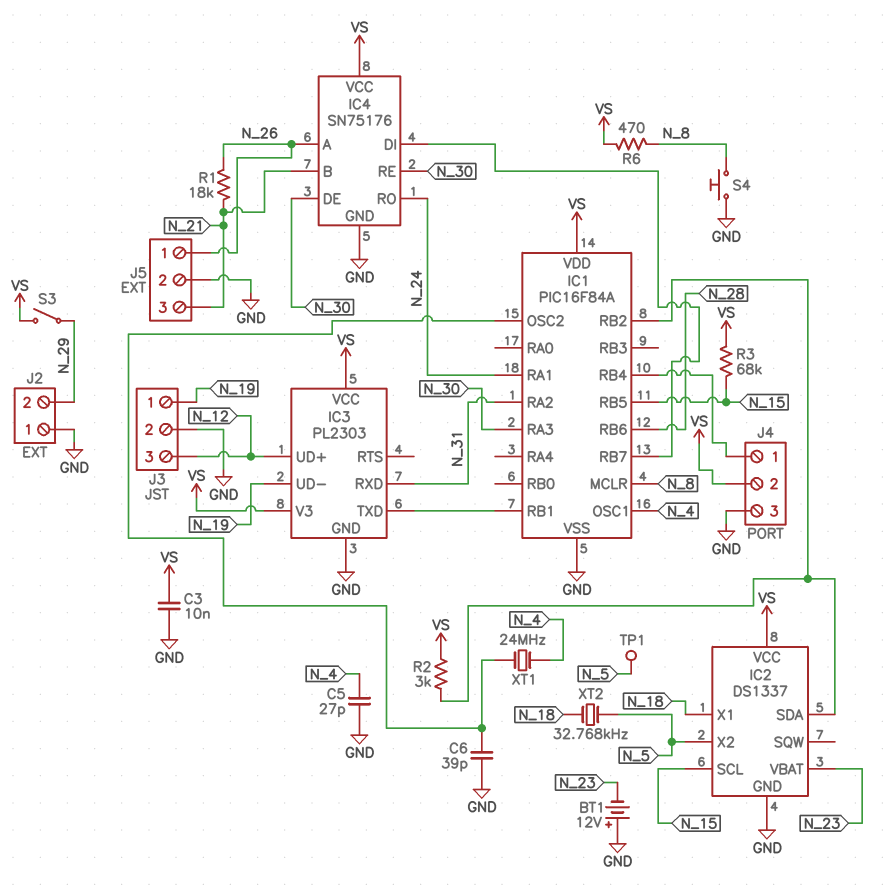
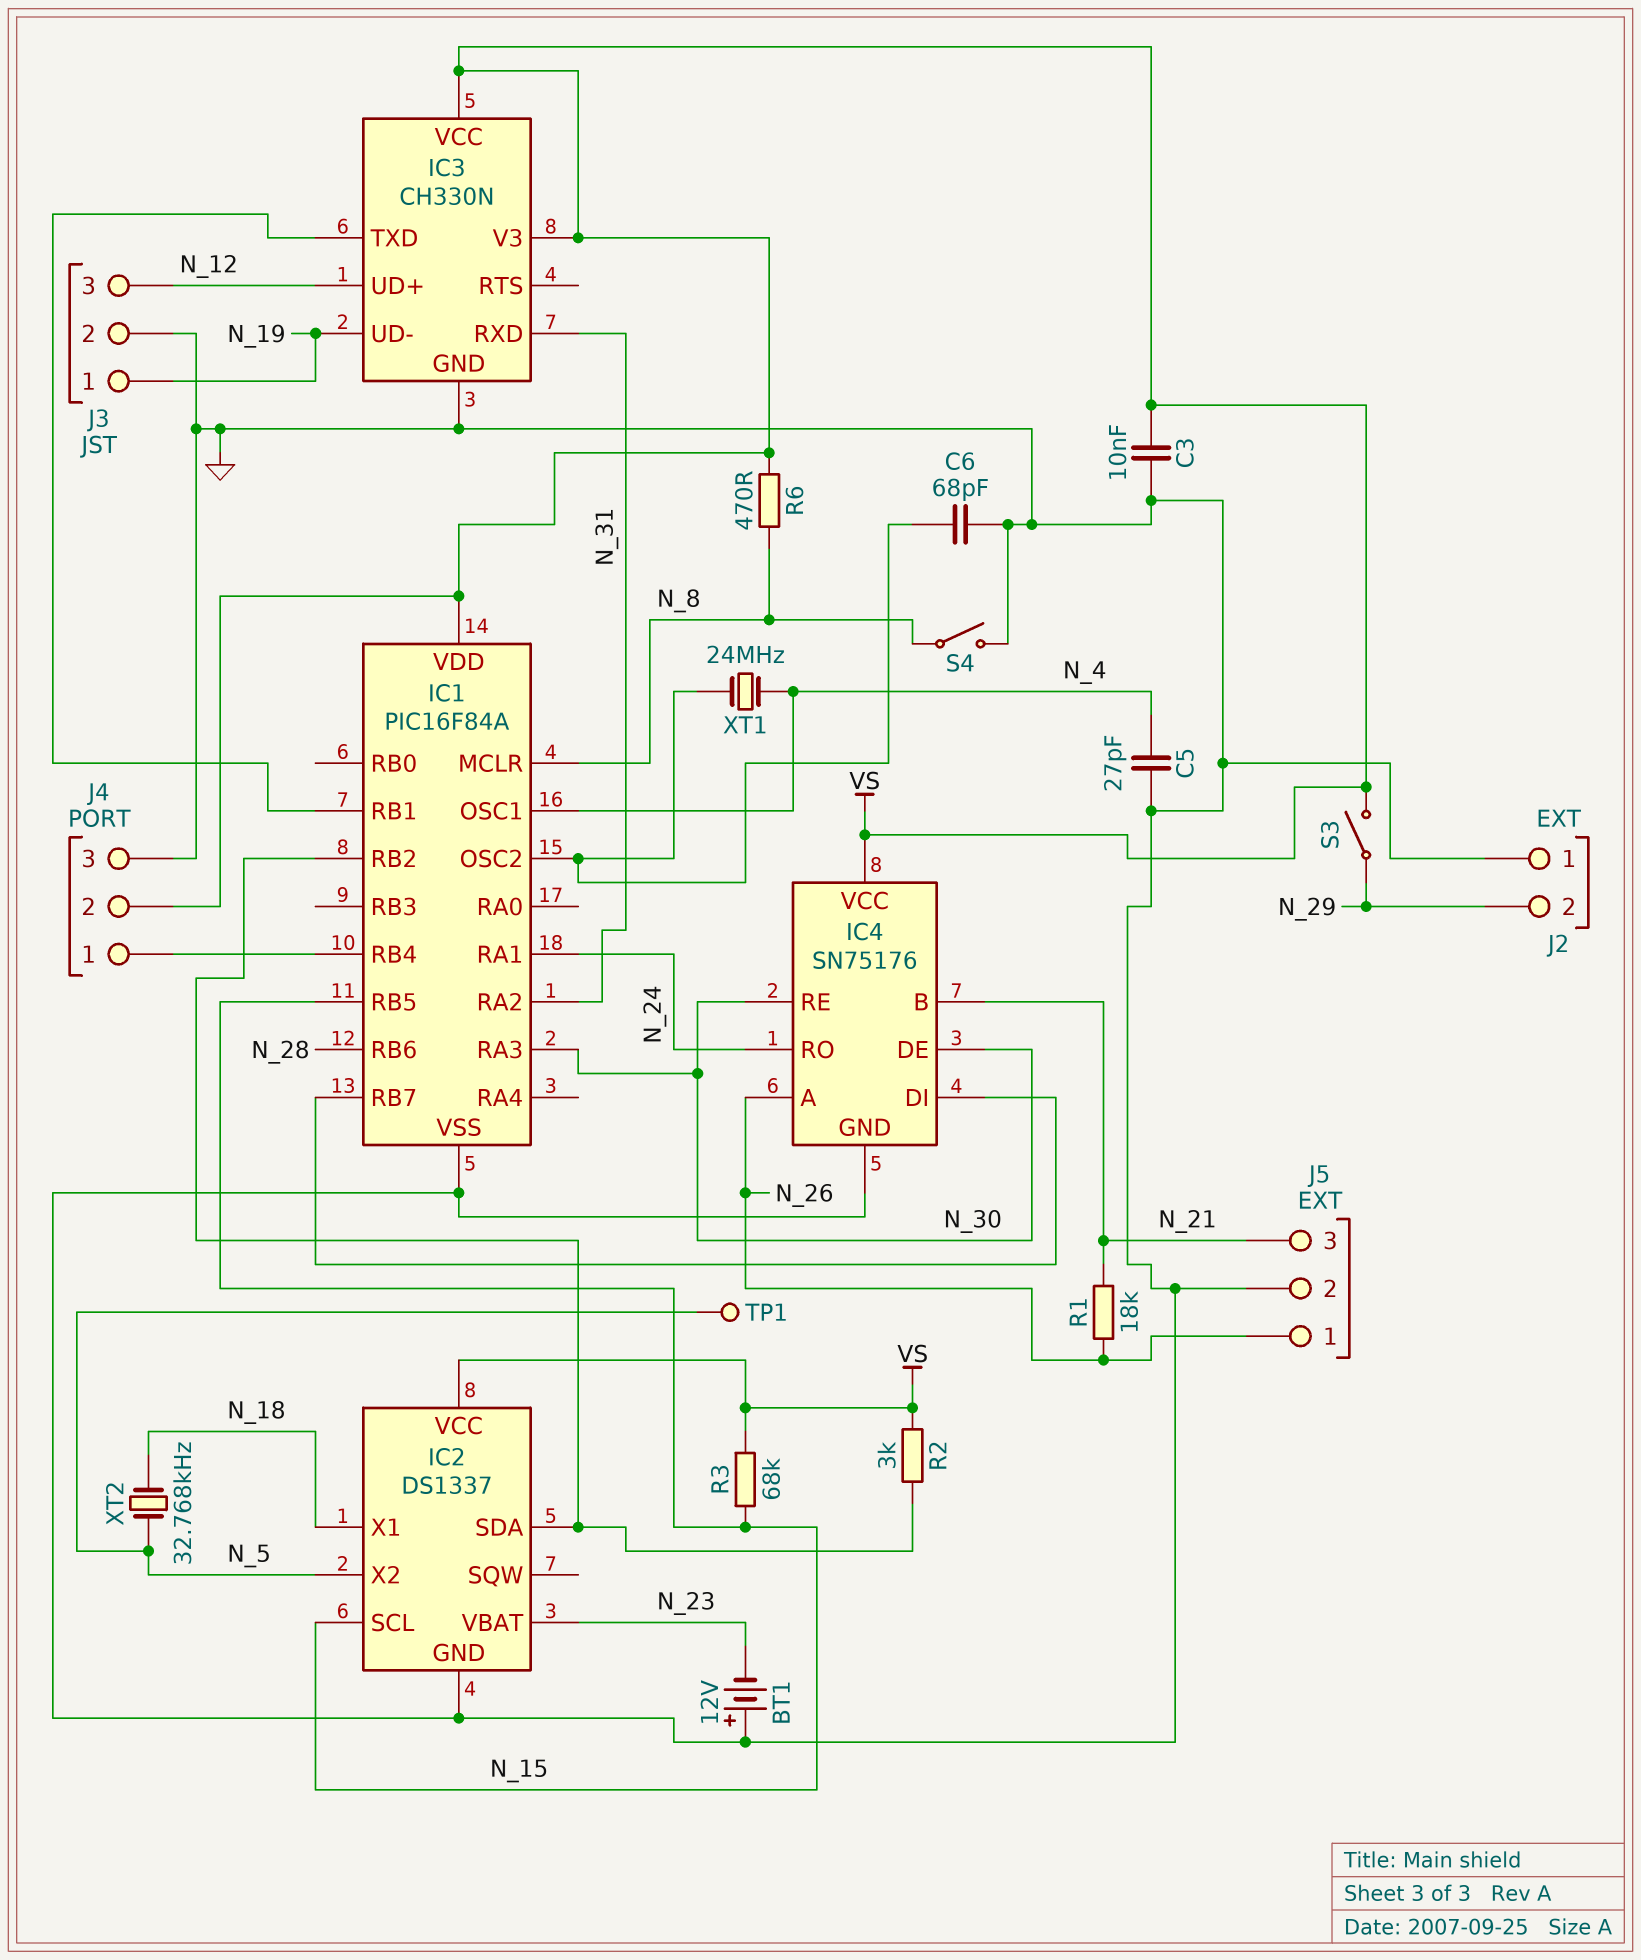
C6: 39pF (GND, IC1/OSC2) -> 68pF (GND, IC1/OSC2)
IC3: PL2303 -> CH330N
S4: button (GND, N_8) -> switch (GND, N_8)

